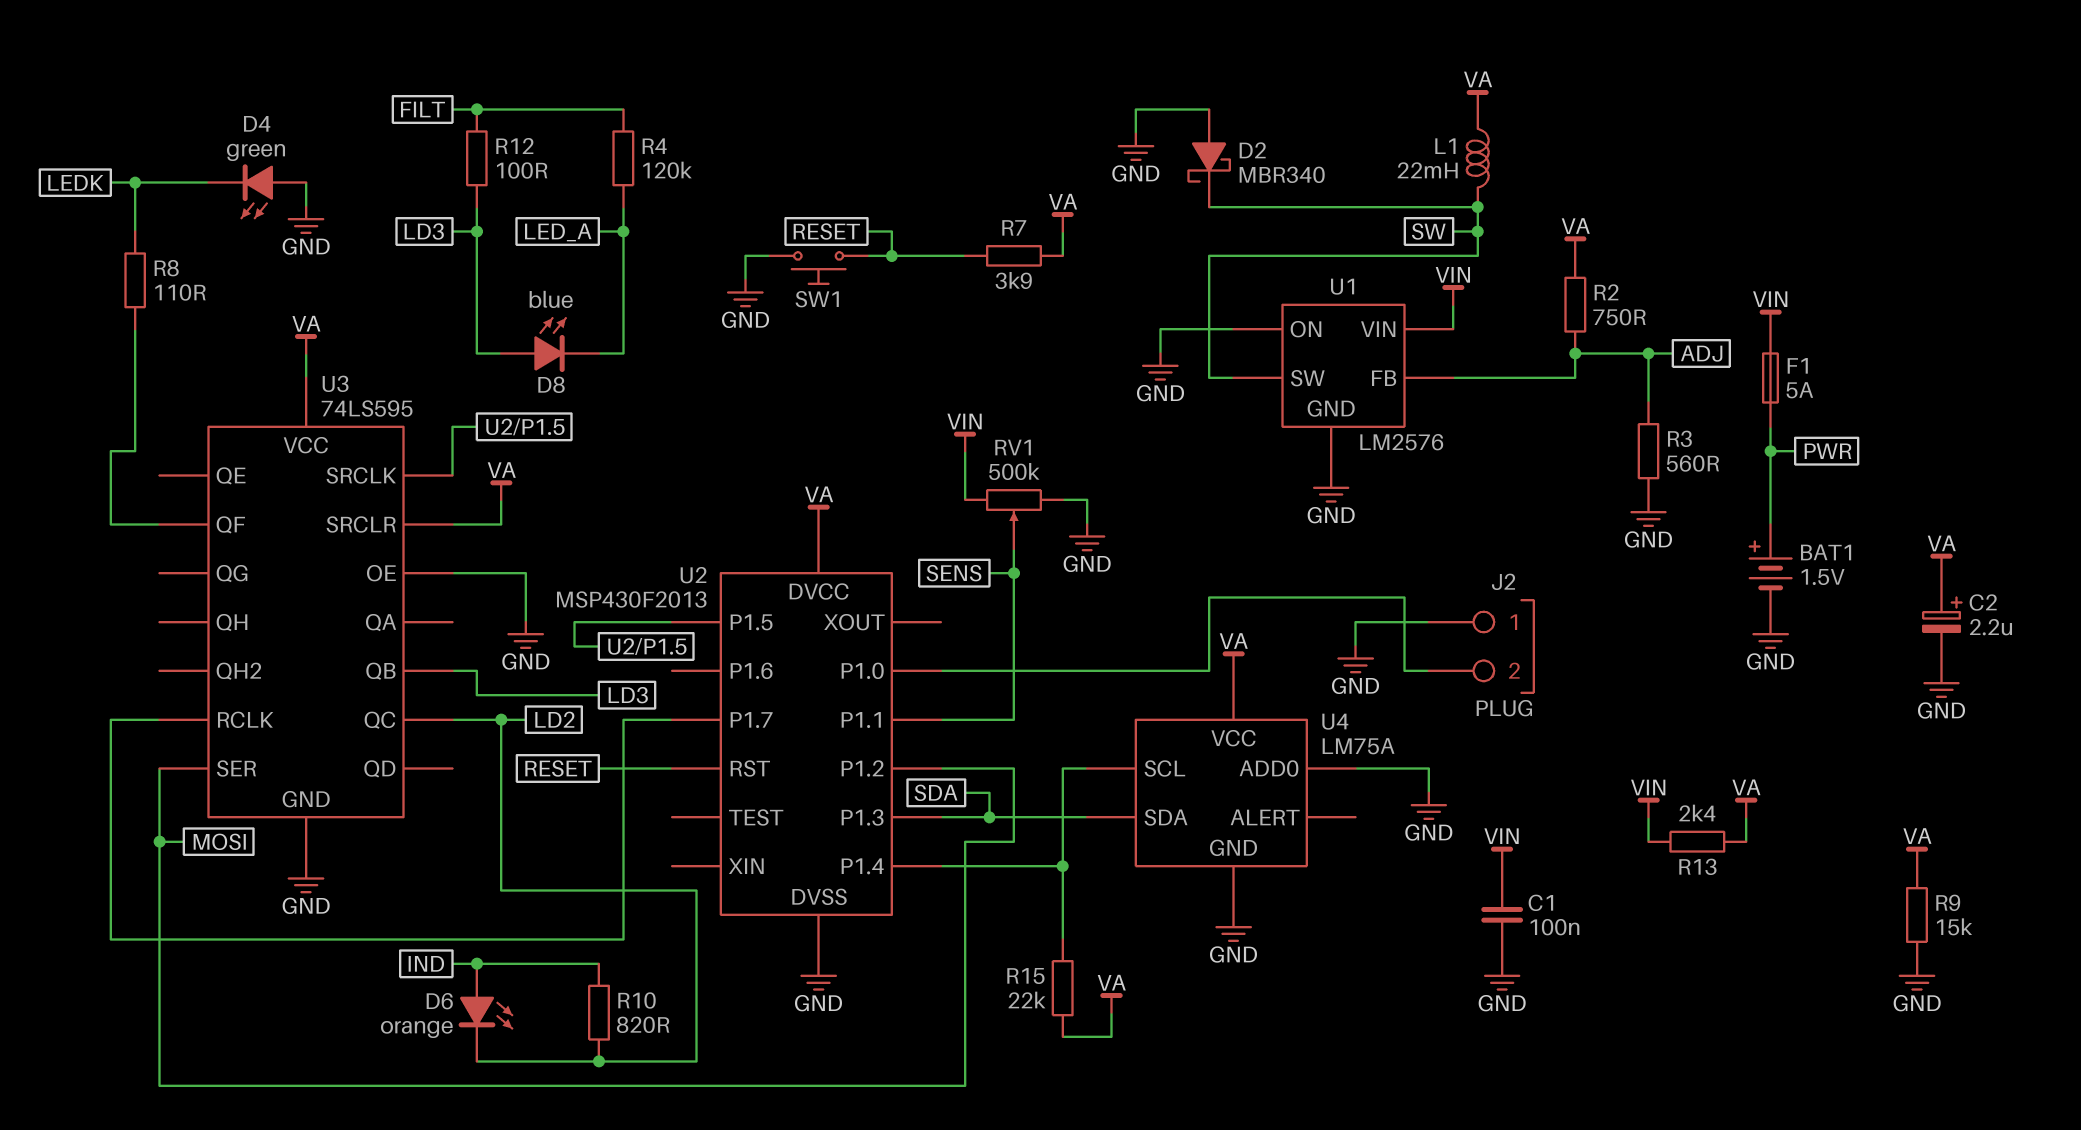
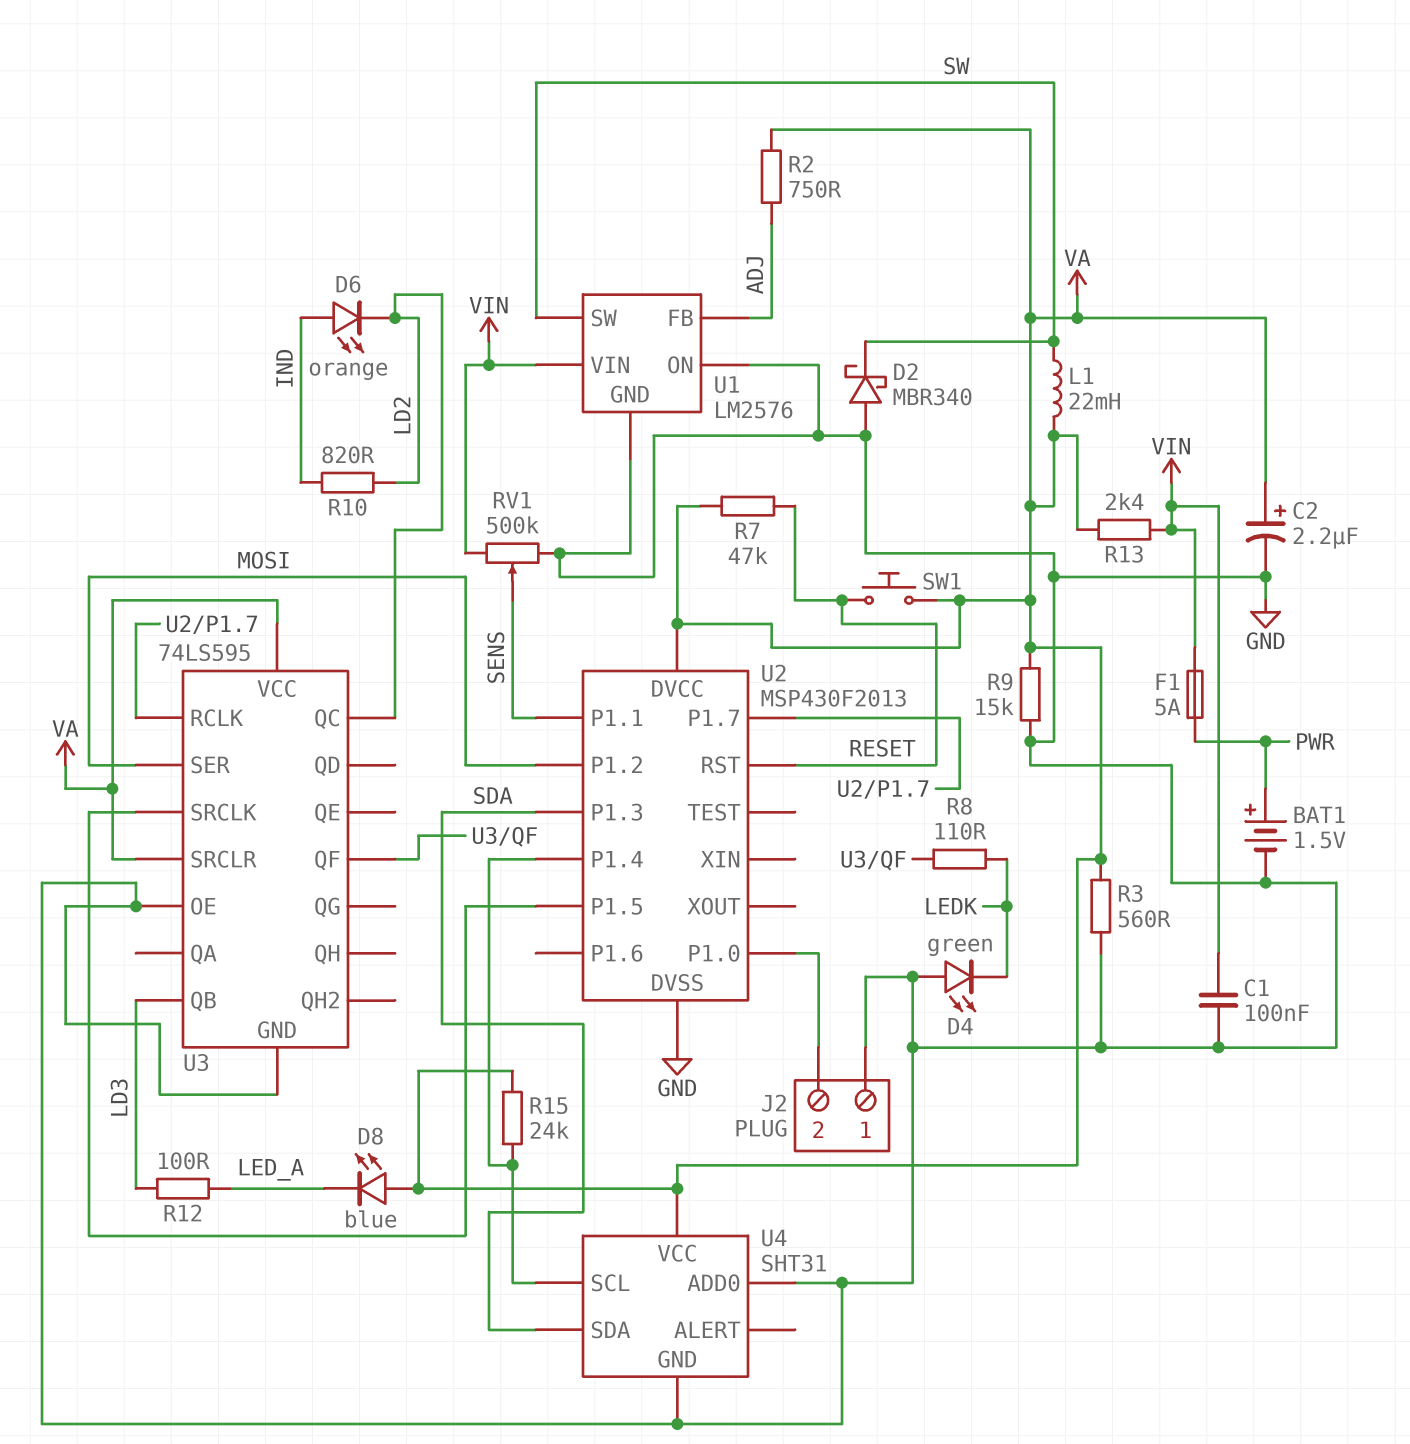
D8: LED blue (A LD3, K LED_A) -> LED blue (A VA, K LED_A)
R3: 560 (ADJ, GND) -> 560 (GND, VA)
R4: 120k (FILT, LED_A) -> none
R7: 3.9k (RESET, VA) -> 47k (RESET, VA)
R12: 100 (FILT, LD3) -> 100 (LD3, LED_A)
R15: 22k (U2/P1.4, VA) -> 24k (U2/P1.4, VA)
SW1: button (GND, RESET) -> button (RESET, VA)
U4: LM75A -> SHT31

